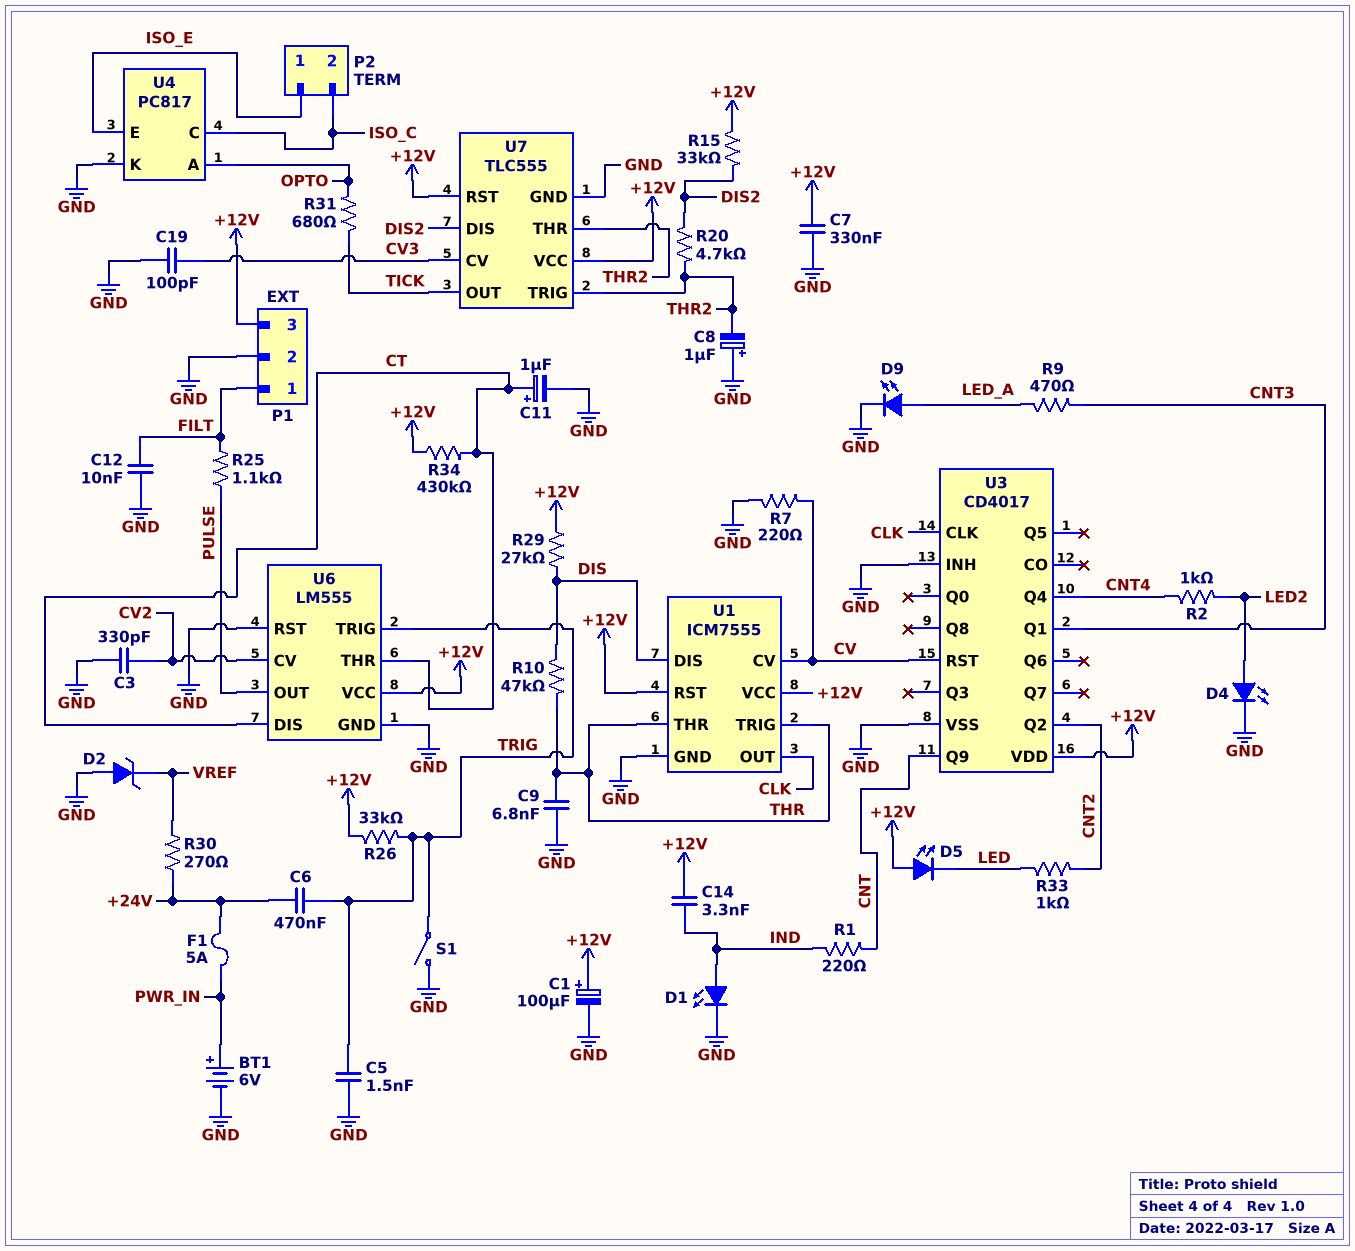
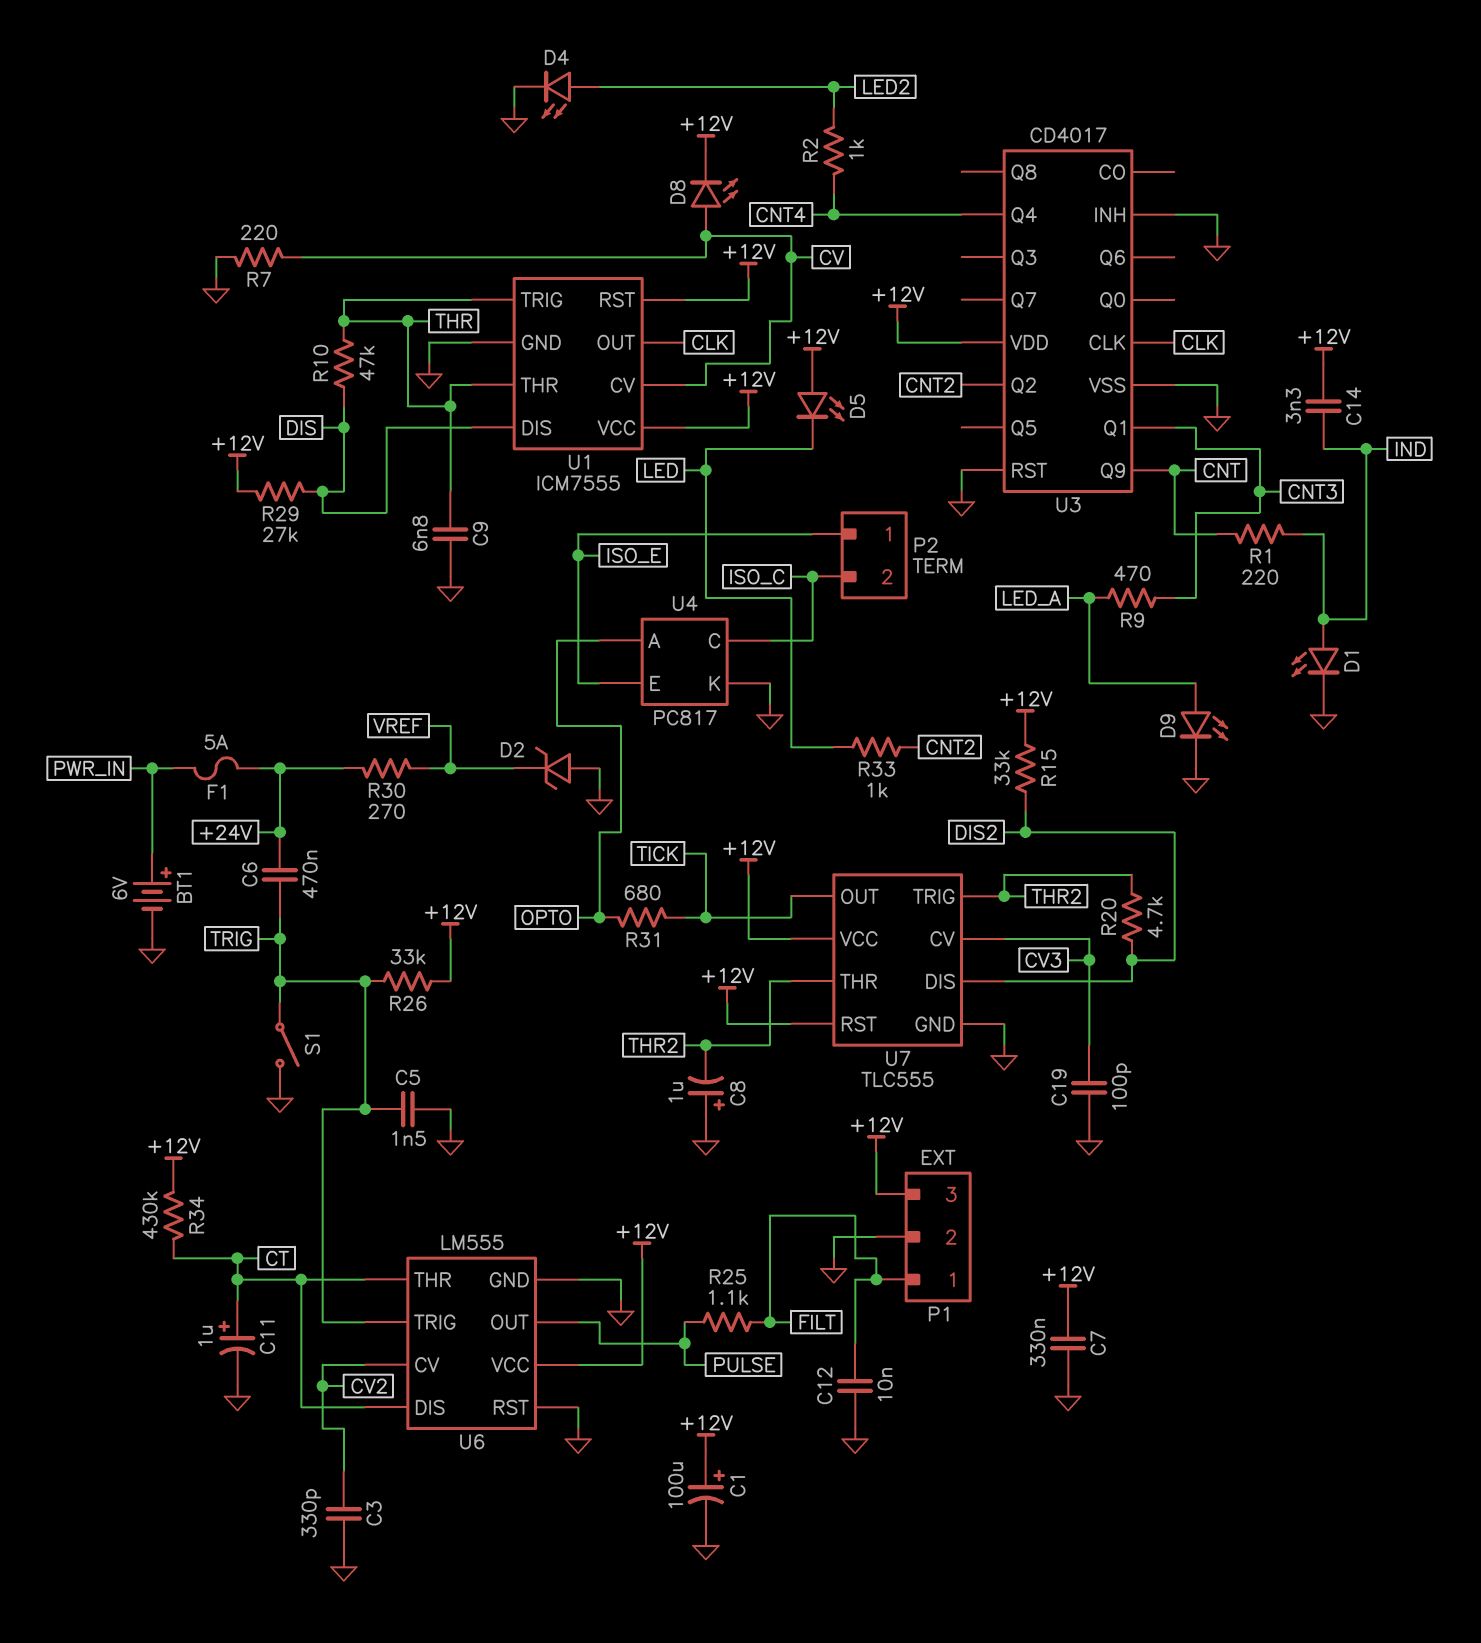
D8: none -> LED (A CV, K +12V)
U3 pin RST: CV -> GND

